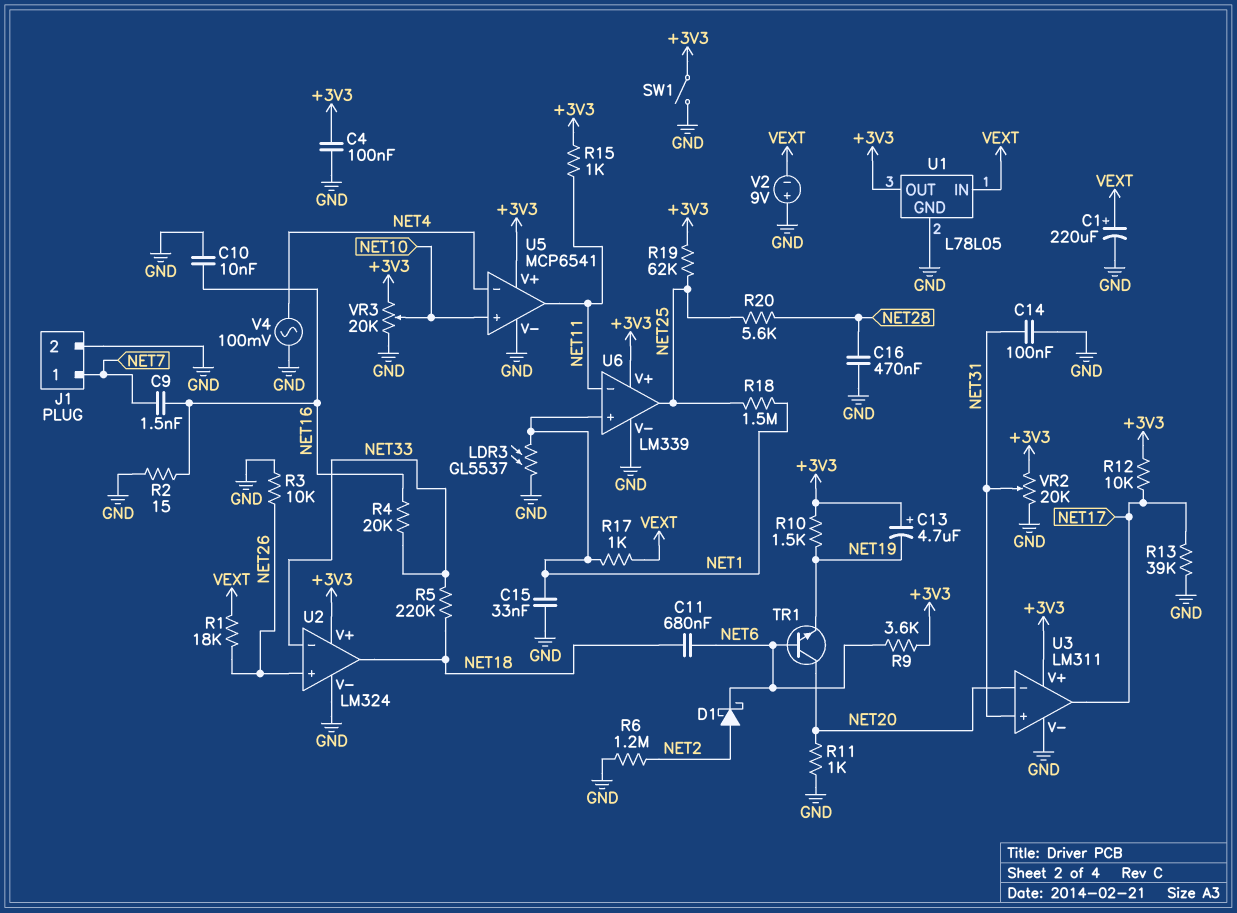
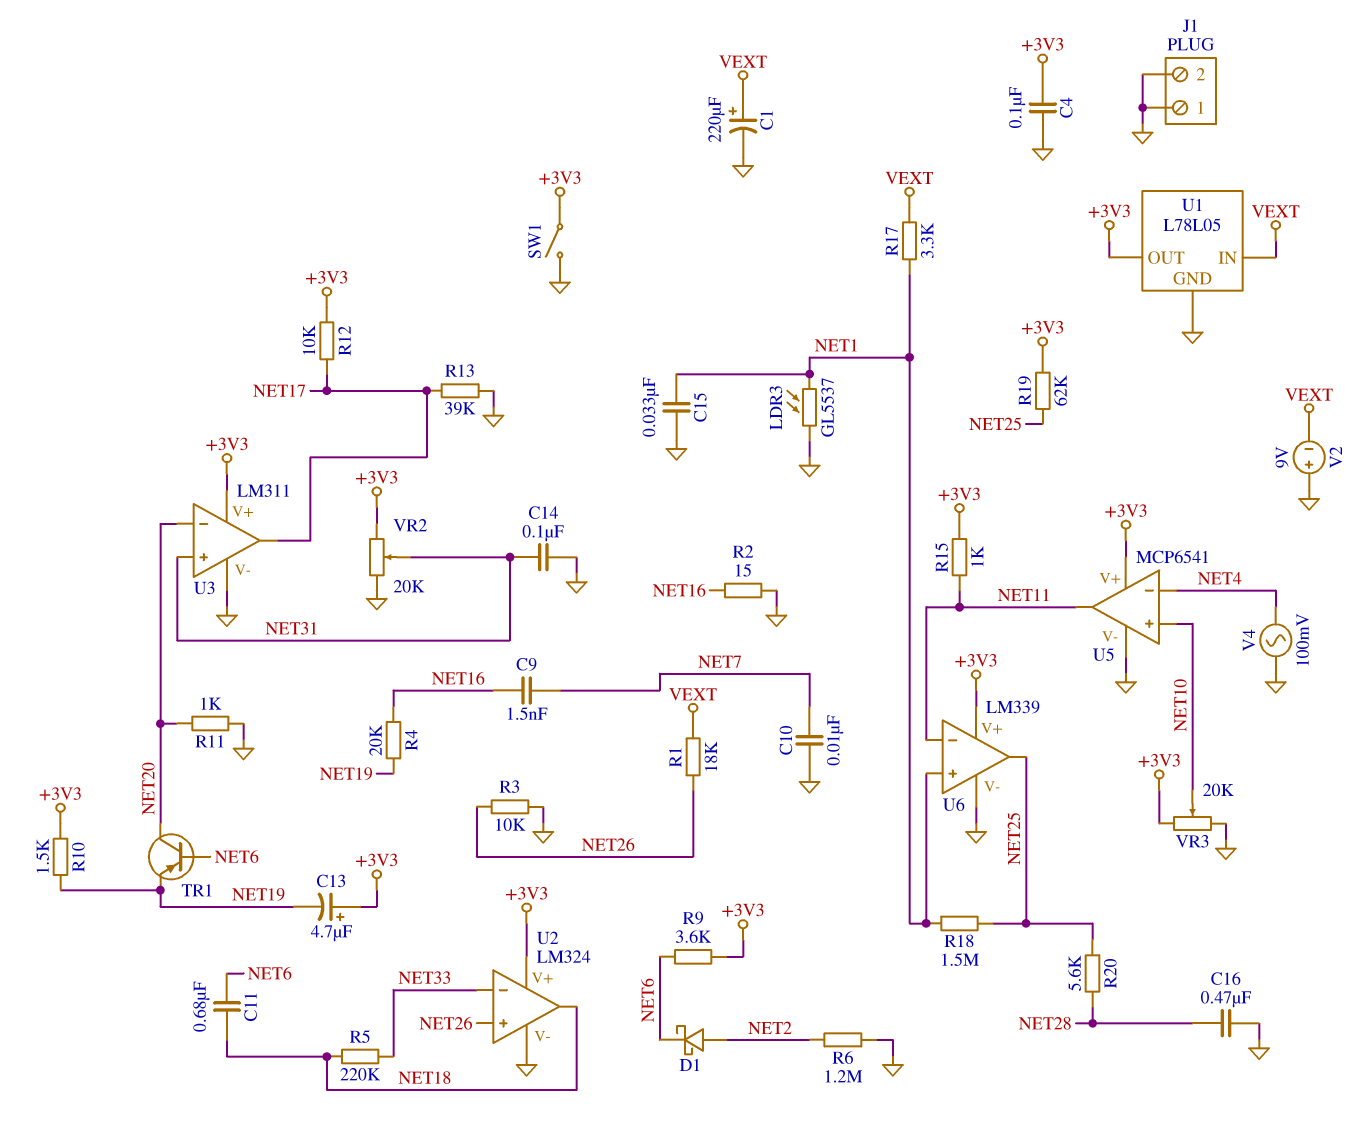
C10: 10nF (GND, NET16) -> 10nF (GND, NET7)
J1 pin 1: NET7 -> GND
R4: 20k (NET16, NET33) -> 20k (NET16, NET19)
R17: 1k (NET1, VEXT) -> 3.3k (NET1, VEXT)
TR1: NPN (B NET6, C NET20, E NET19) -> PNP (B NET6, C NET20, E NET19)

